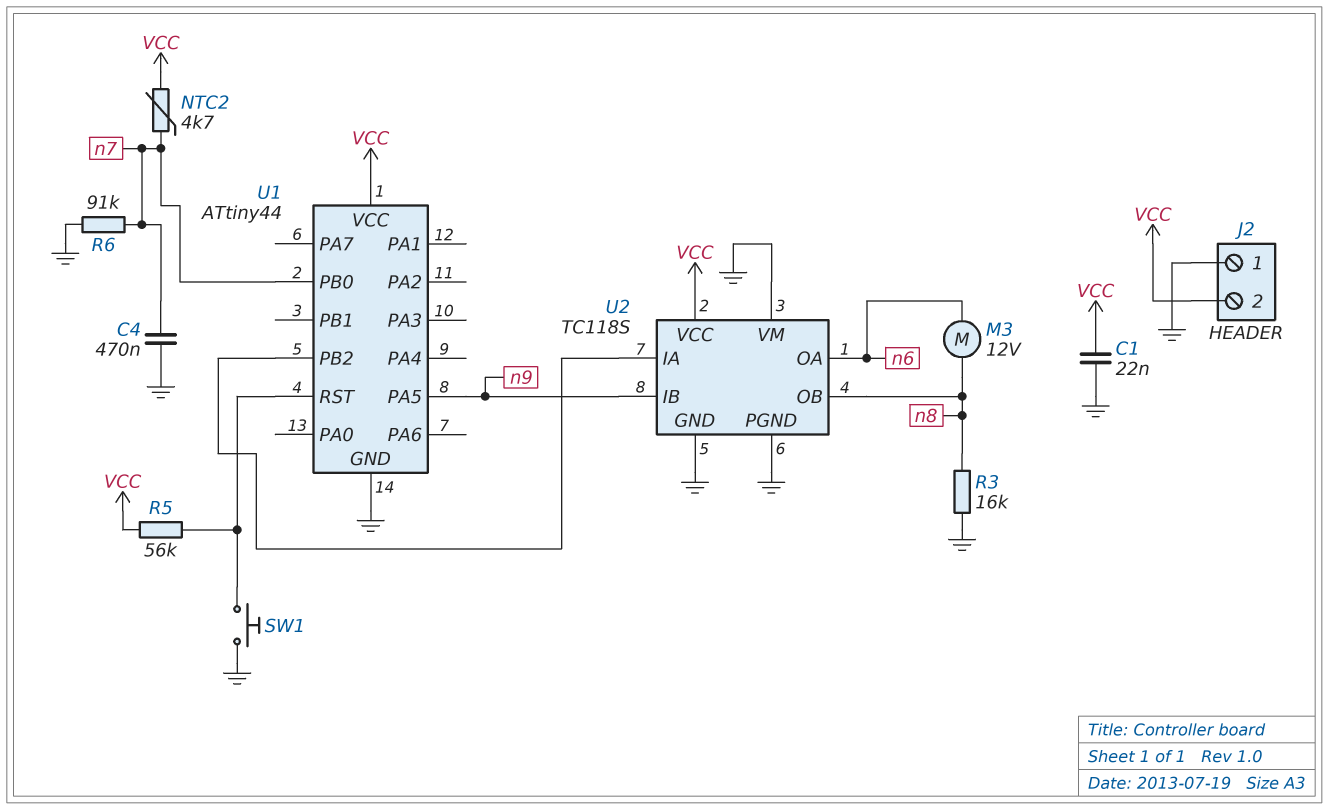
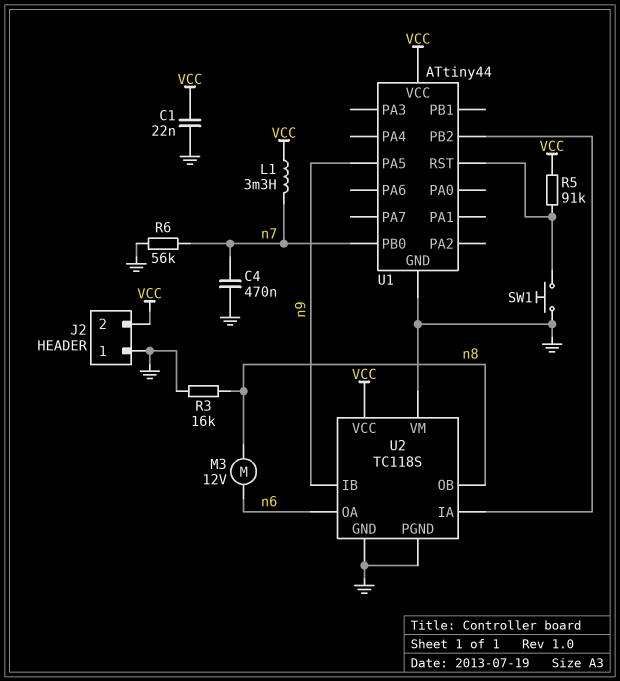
L1: none -> 3.3mH (VCC, n7)
NTC2: 4.7k (VCC, n7) -> none
R5: 56k (U1/RST, VCC) -> 91k (U1/RST, VCC)
R6: 91k (GND, n7) -> 56k (GND, n7)

